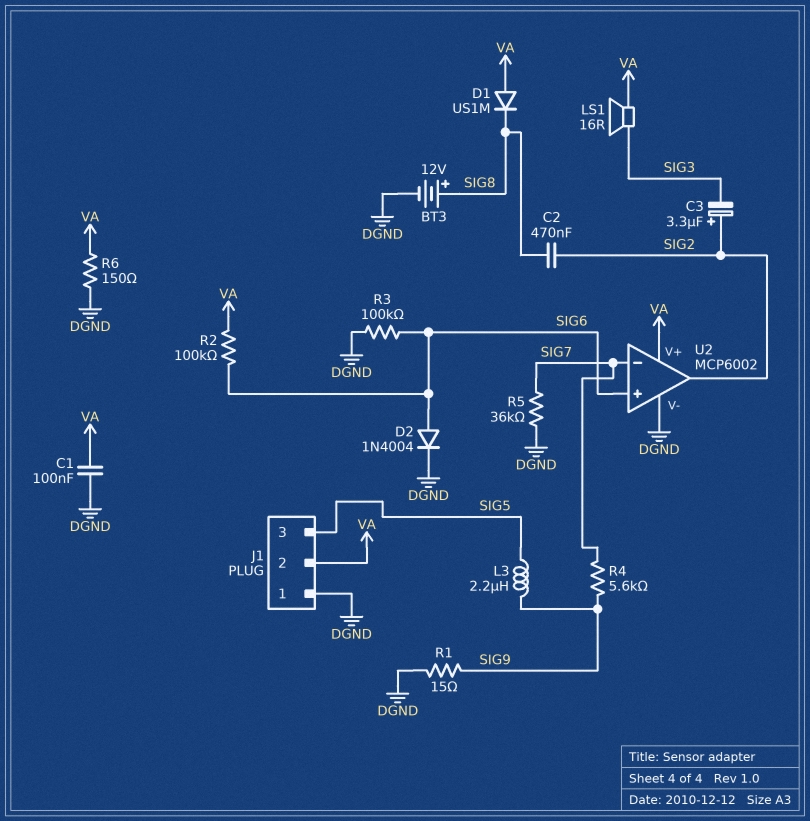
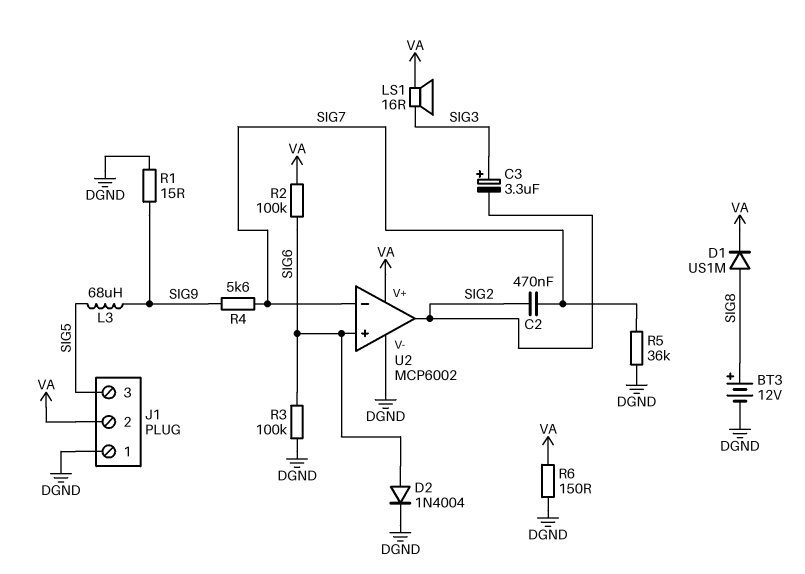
C1: 100nF (DGND, VA) -> none
C2: 470nF (SIG2, SIG8) -> 470nF (SIG2, SIG7)
C3: 3.3uF (plus SIG2, minus SIG3) -> 3.3uF (plus SIG3, minus SIG2)
D1: diode US1M (A VA, K SIG8) -> diode US1M (A SIG8, K VA)
L3: 2.2uH (SIG5, SIG9) -> 68uH (SIG5, SIG9)

